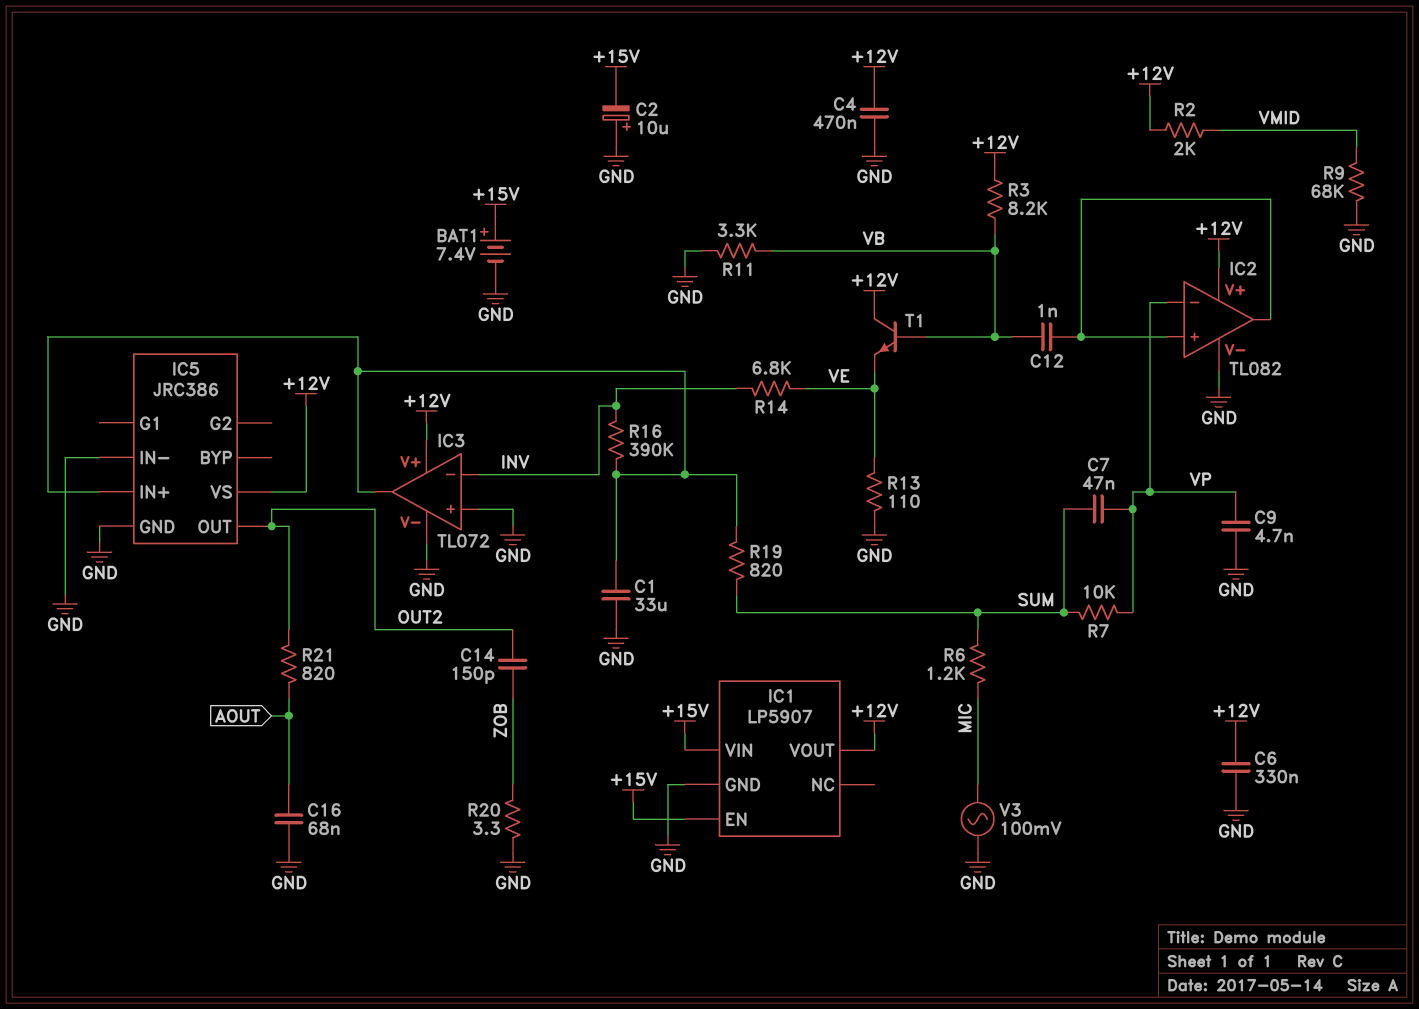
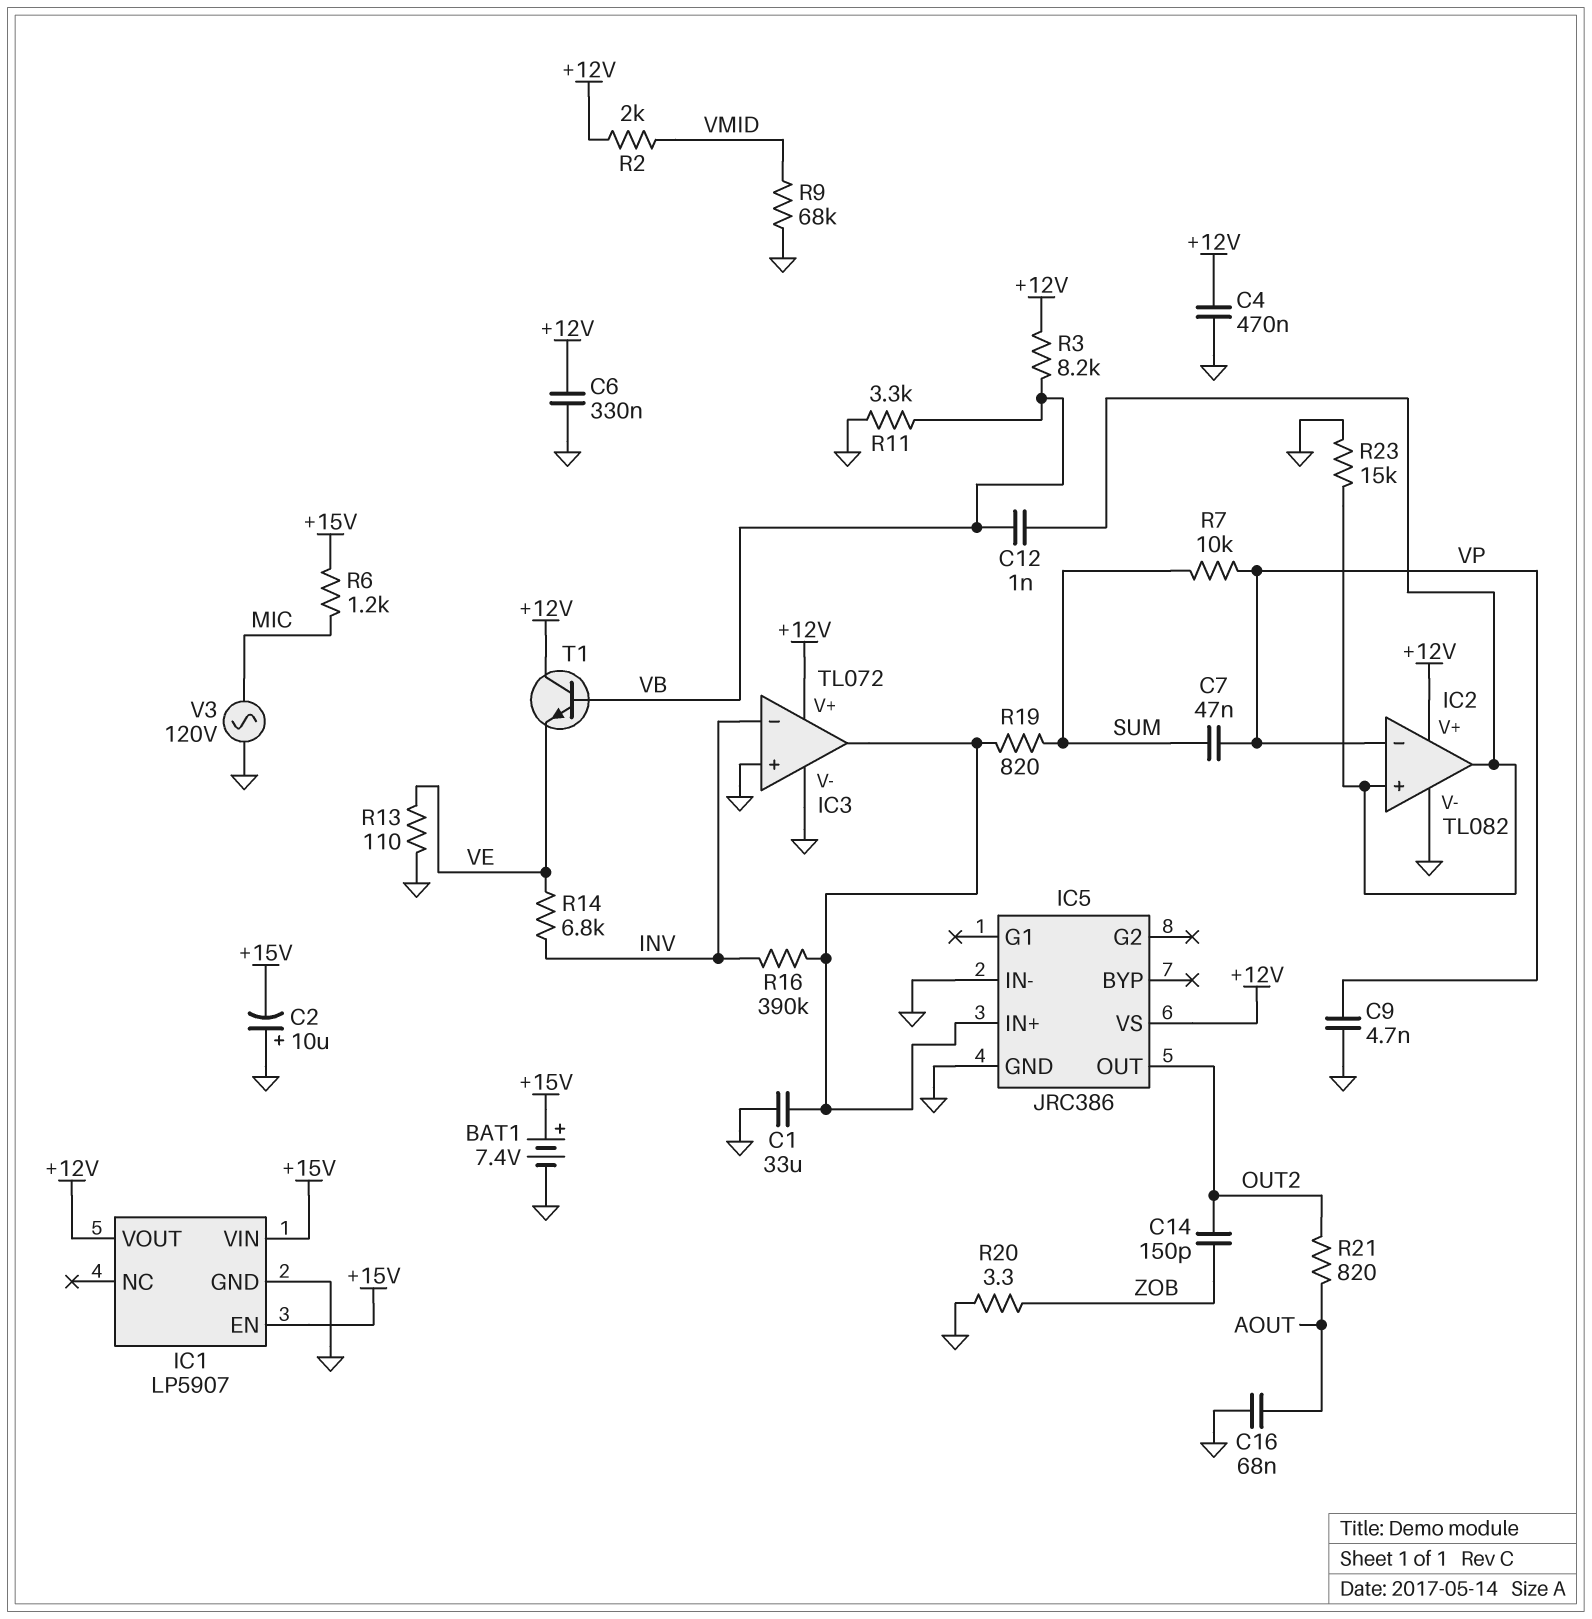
R6: 1.2k (MIC, SUM) -> 1.2k (+15V, MIC)
R23: none -> 15k (GND, IC2/in+)
V3: AC 100mV (GND, MIC) -> AC 120V (GND, MIC)

